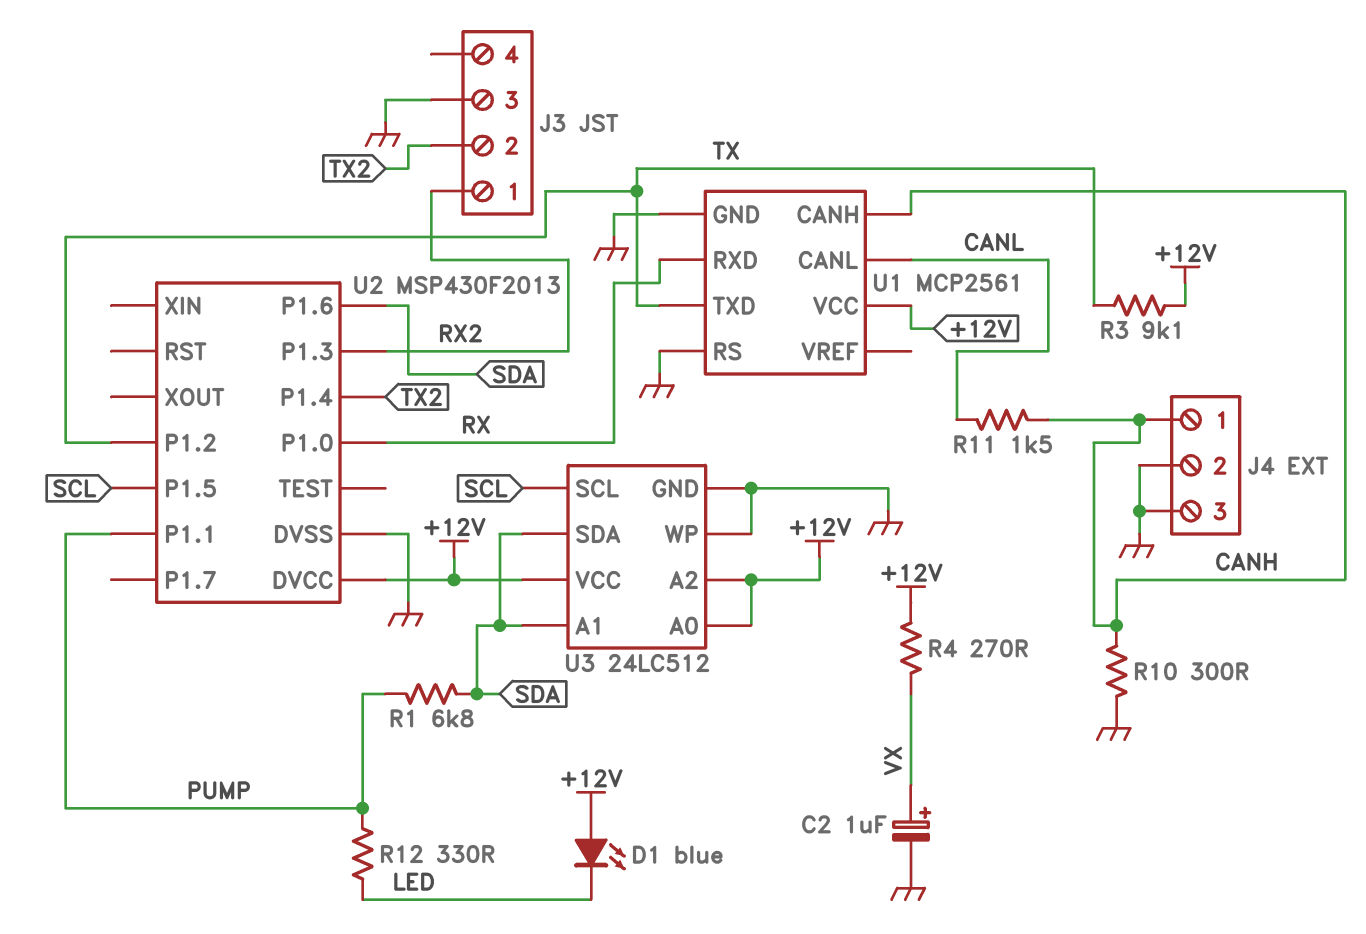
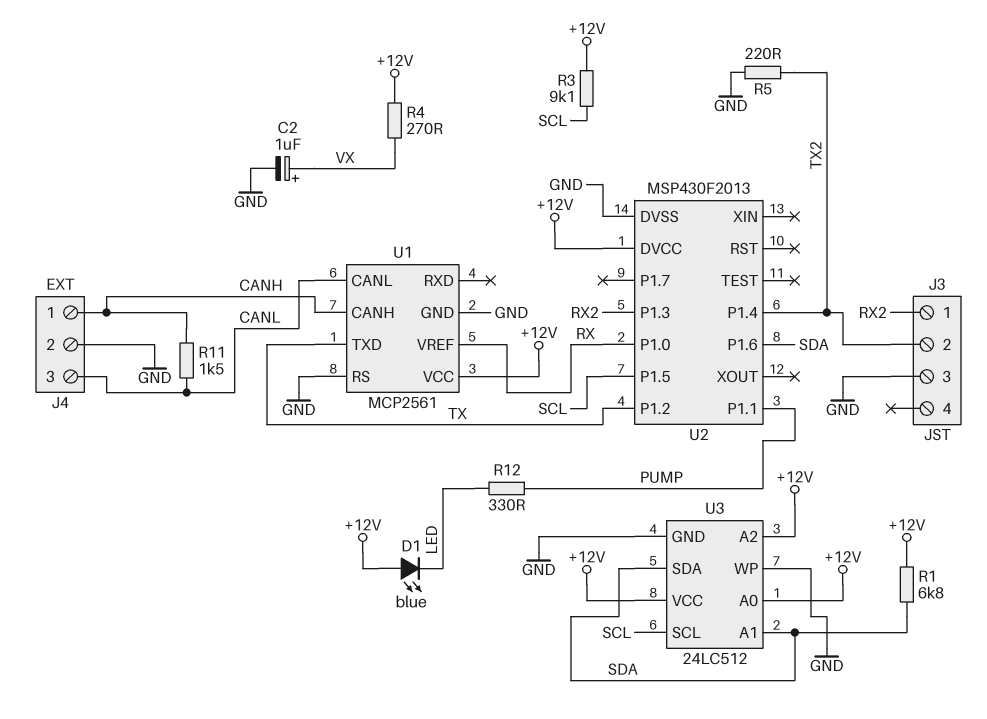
J4 pin 3: GND -> CANL
R1: 6.8k (PUMP, SDA) -> 6.8k (+12V, SDA)
R3: 9.1k (+12V, TX) -> 9.1k (+12V, SCL)
R5: none -> 220 (GND, TX2)
R10: 300 (CANH, GND) -> none
U1 pin RXD: RX -> none
U1 pin VREF: none -> RX

